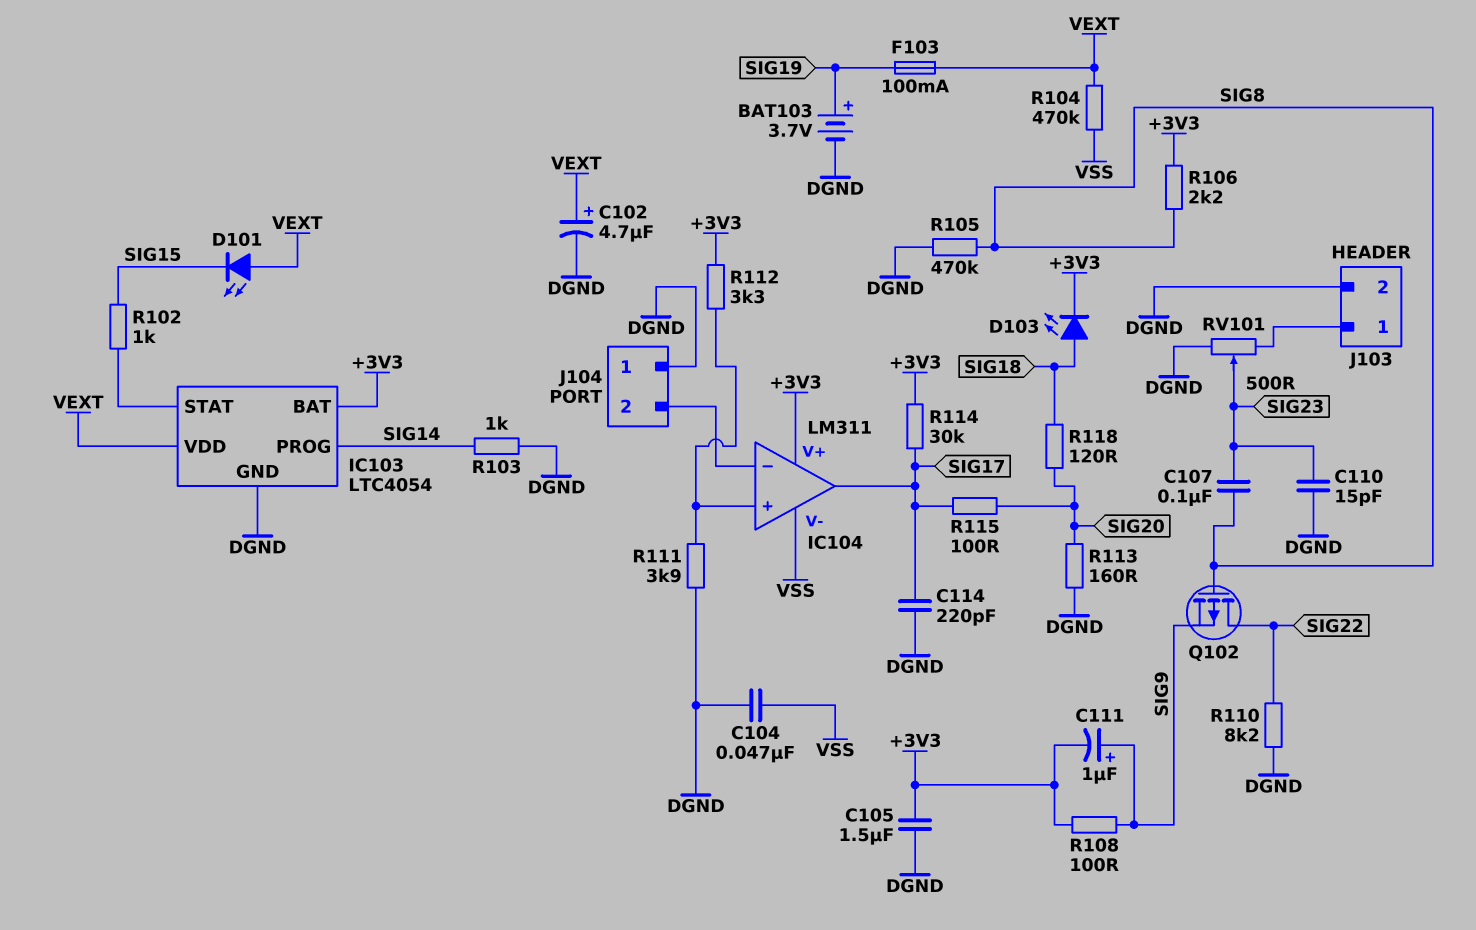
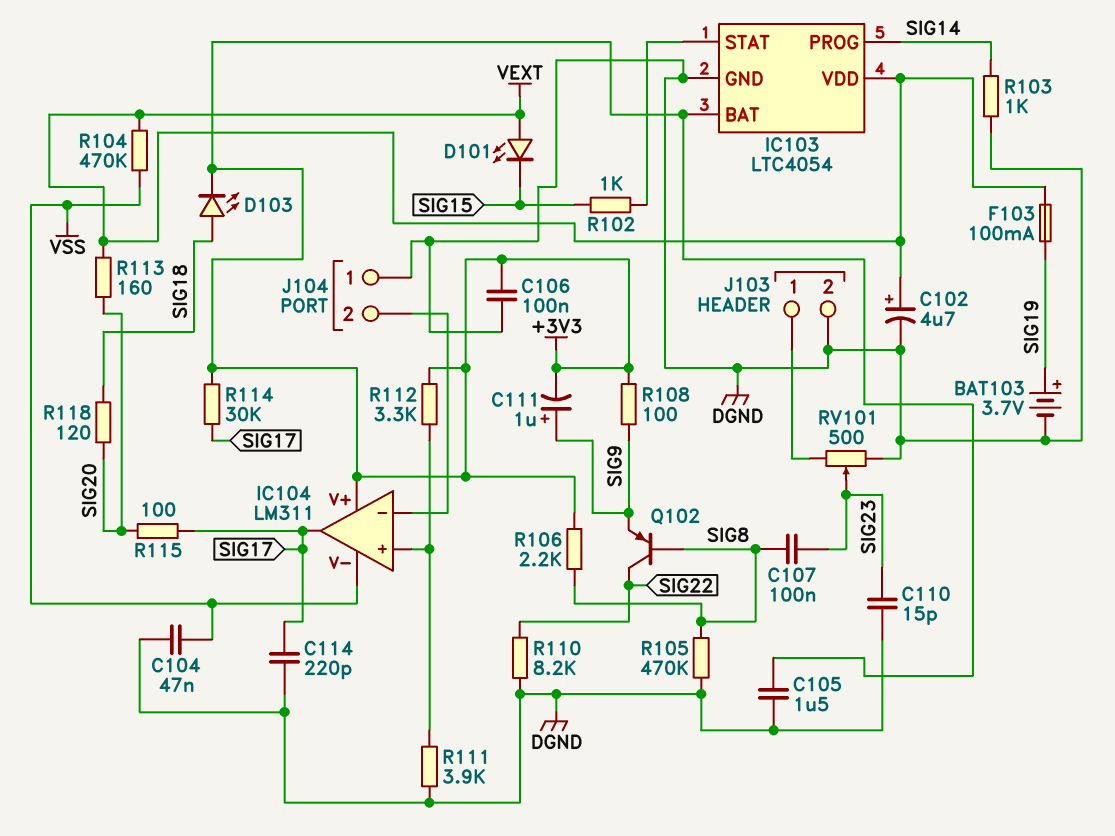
C106: none -> 100nF (+3V3, DGND)
Q102: PMOS (G SIG8, D SIG22, S SIG9) -> PNP (B SIG8, C SIG22, E SIG9)
R113: 160 (DGND, SIG20) -> 160 (SIG20, VEXT)

